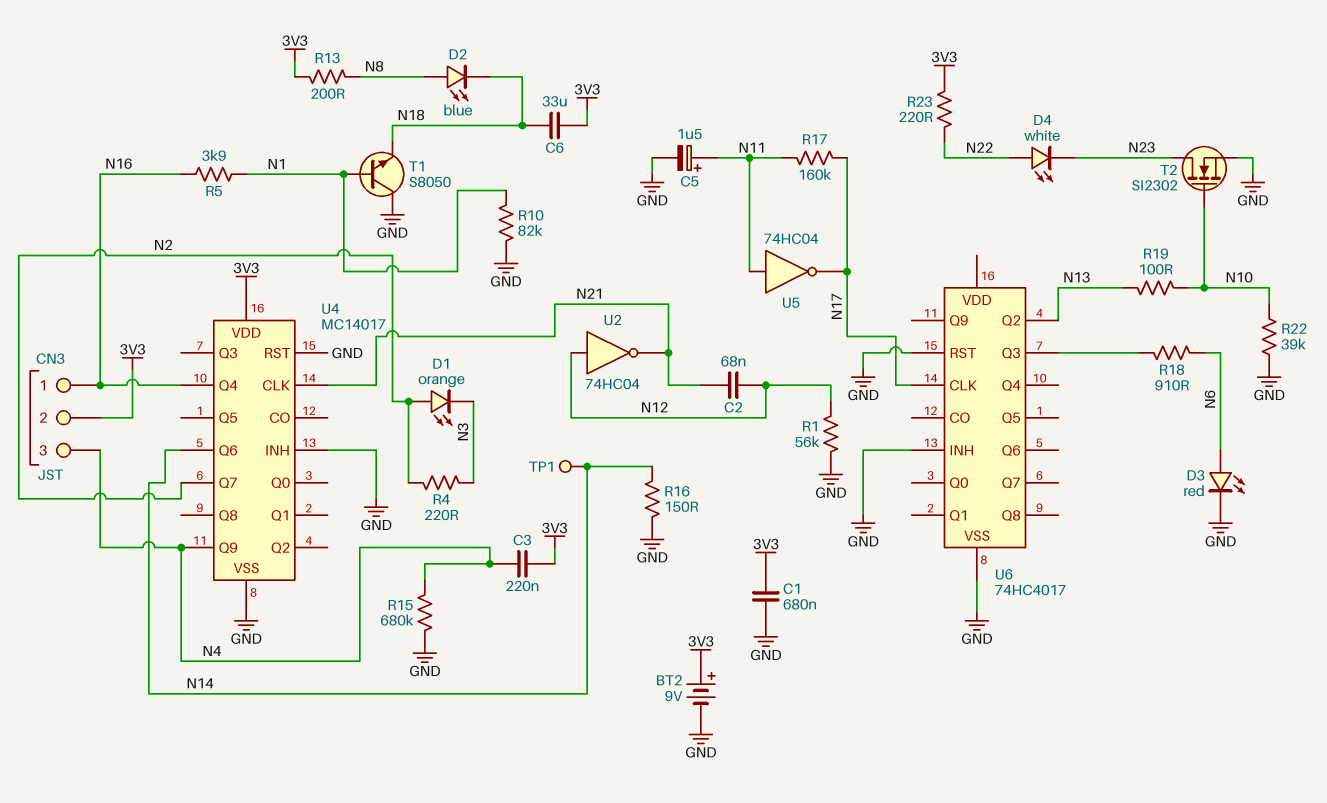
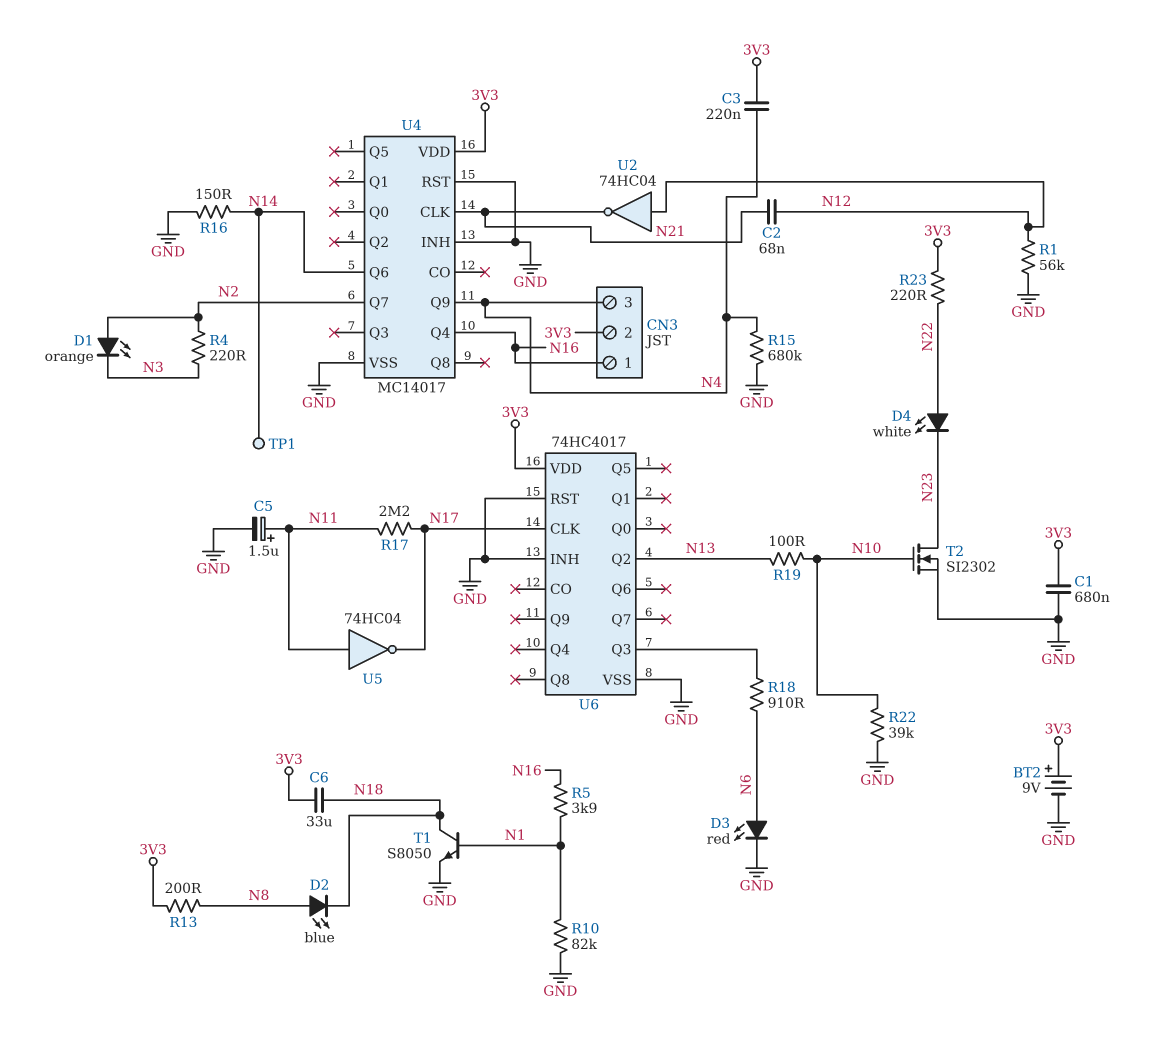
R17: 160k (N11, N17) -> 2.2M (N11, N17)
T1: NPN S8050 (B N1, C GND, E N18) -> NPN S8050 (B N1, C N18, E GND)
U6 pin VDD: none -> 3V3

